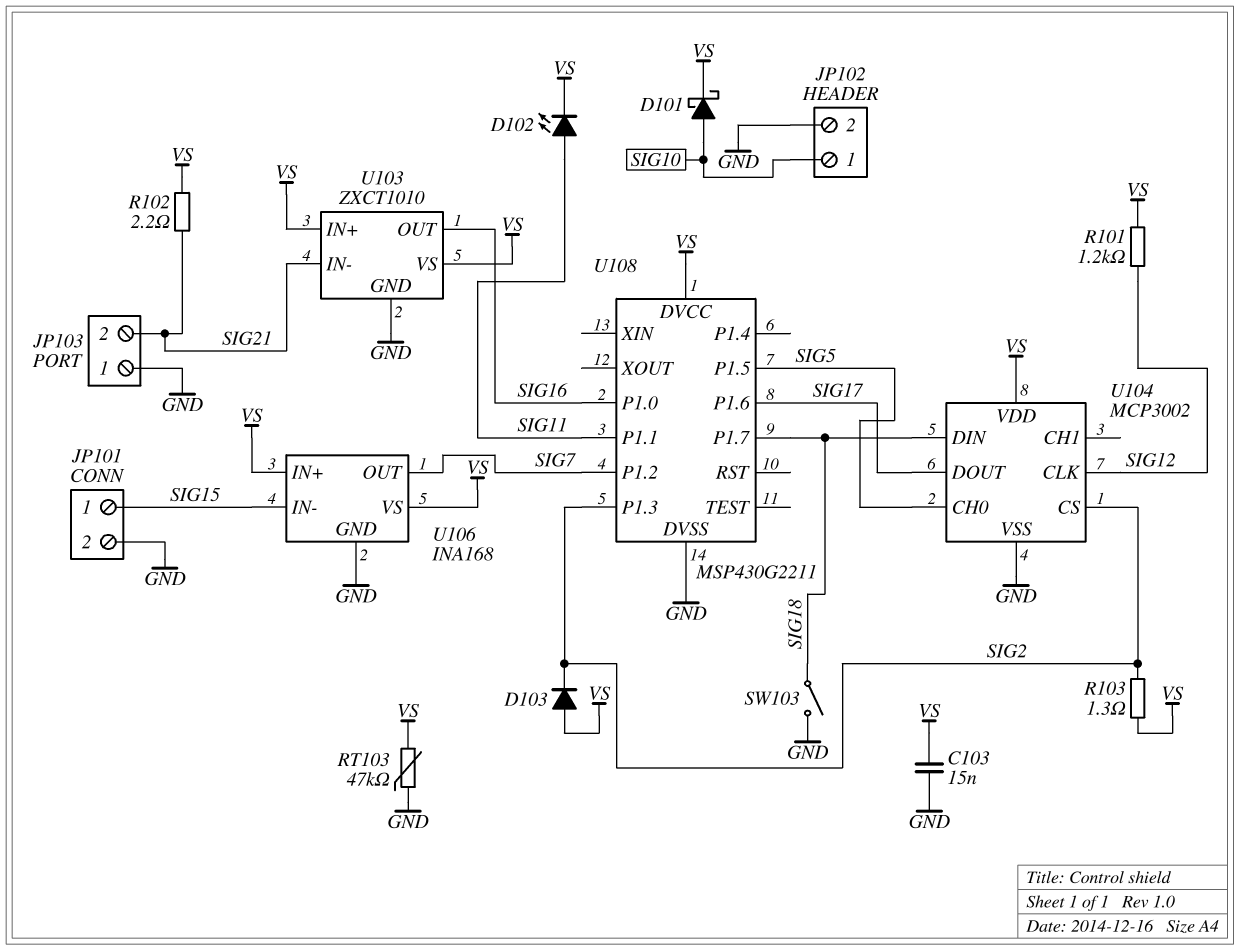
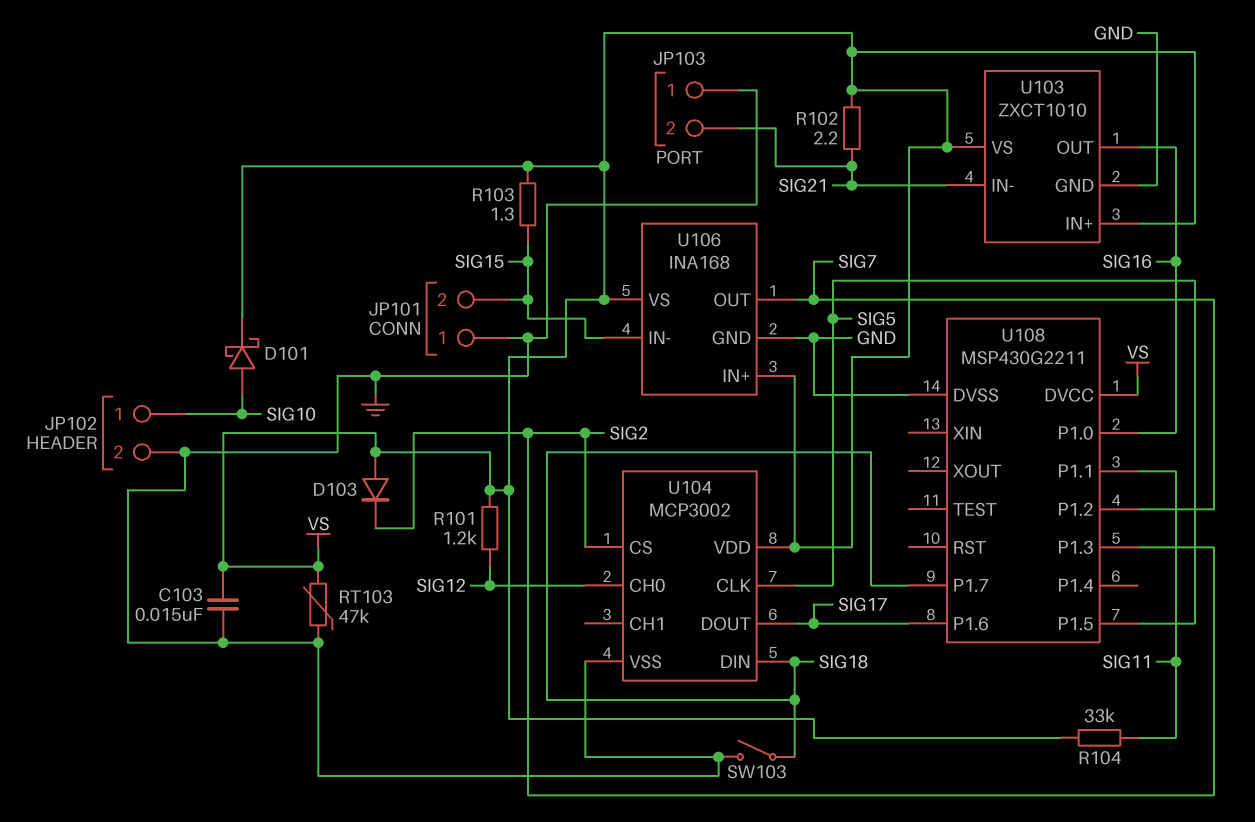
D102: LED (A SIG11, K VS) -> none
JP101 pin 1: SIG15 -> GND
JP101 pin 2: GND -> SIG15
R103: 1.3 (SIG2, VS) -> 1.3 (SIG15, VS)
R104: none -> 33k (SIG11, VS)
U104 pin CH0: SIG5 -> SIG12
U104 pin CLK: SIG12 -> SIG5

